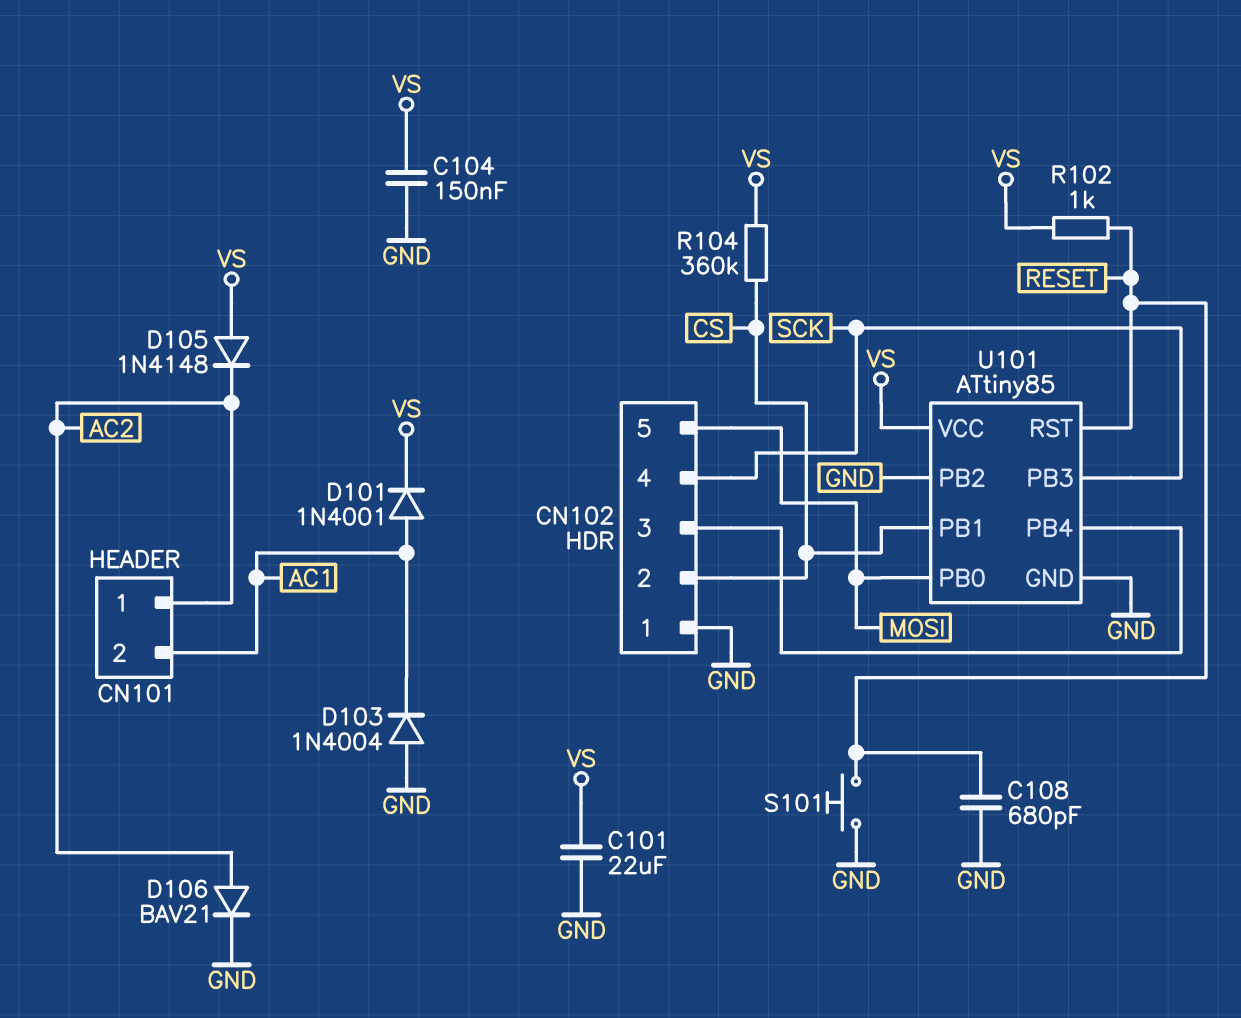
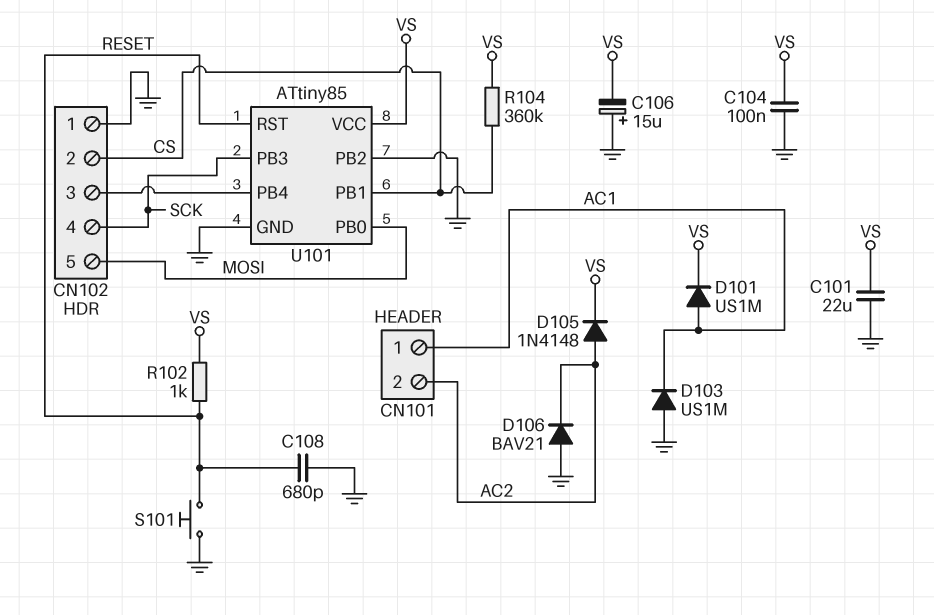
C104: 150nF (GND, VS) -> 100nF (GND, VS)
C106: none -> 15uF (plus GND, minus VS)
CN101 pin 1: AC2 -> AC1
CN101 pin 2: AC1 -> AC2
D101: diode 1N4001 (A AC1, K VS) -> diode US1M (A AC1, K VS)
D103: diode 1N4004 (A GND, K AC1) -> diode US1M (A GND, K AC1)
D105: diode 1N4148 (A VS, K AC2) -> diode 1N4148 (A AC2, K VS)
D106: diode BAV21 (A AC2, K GND) -> diode BAV21 (A GND, K AC2)

